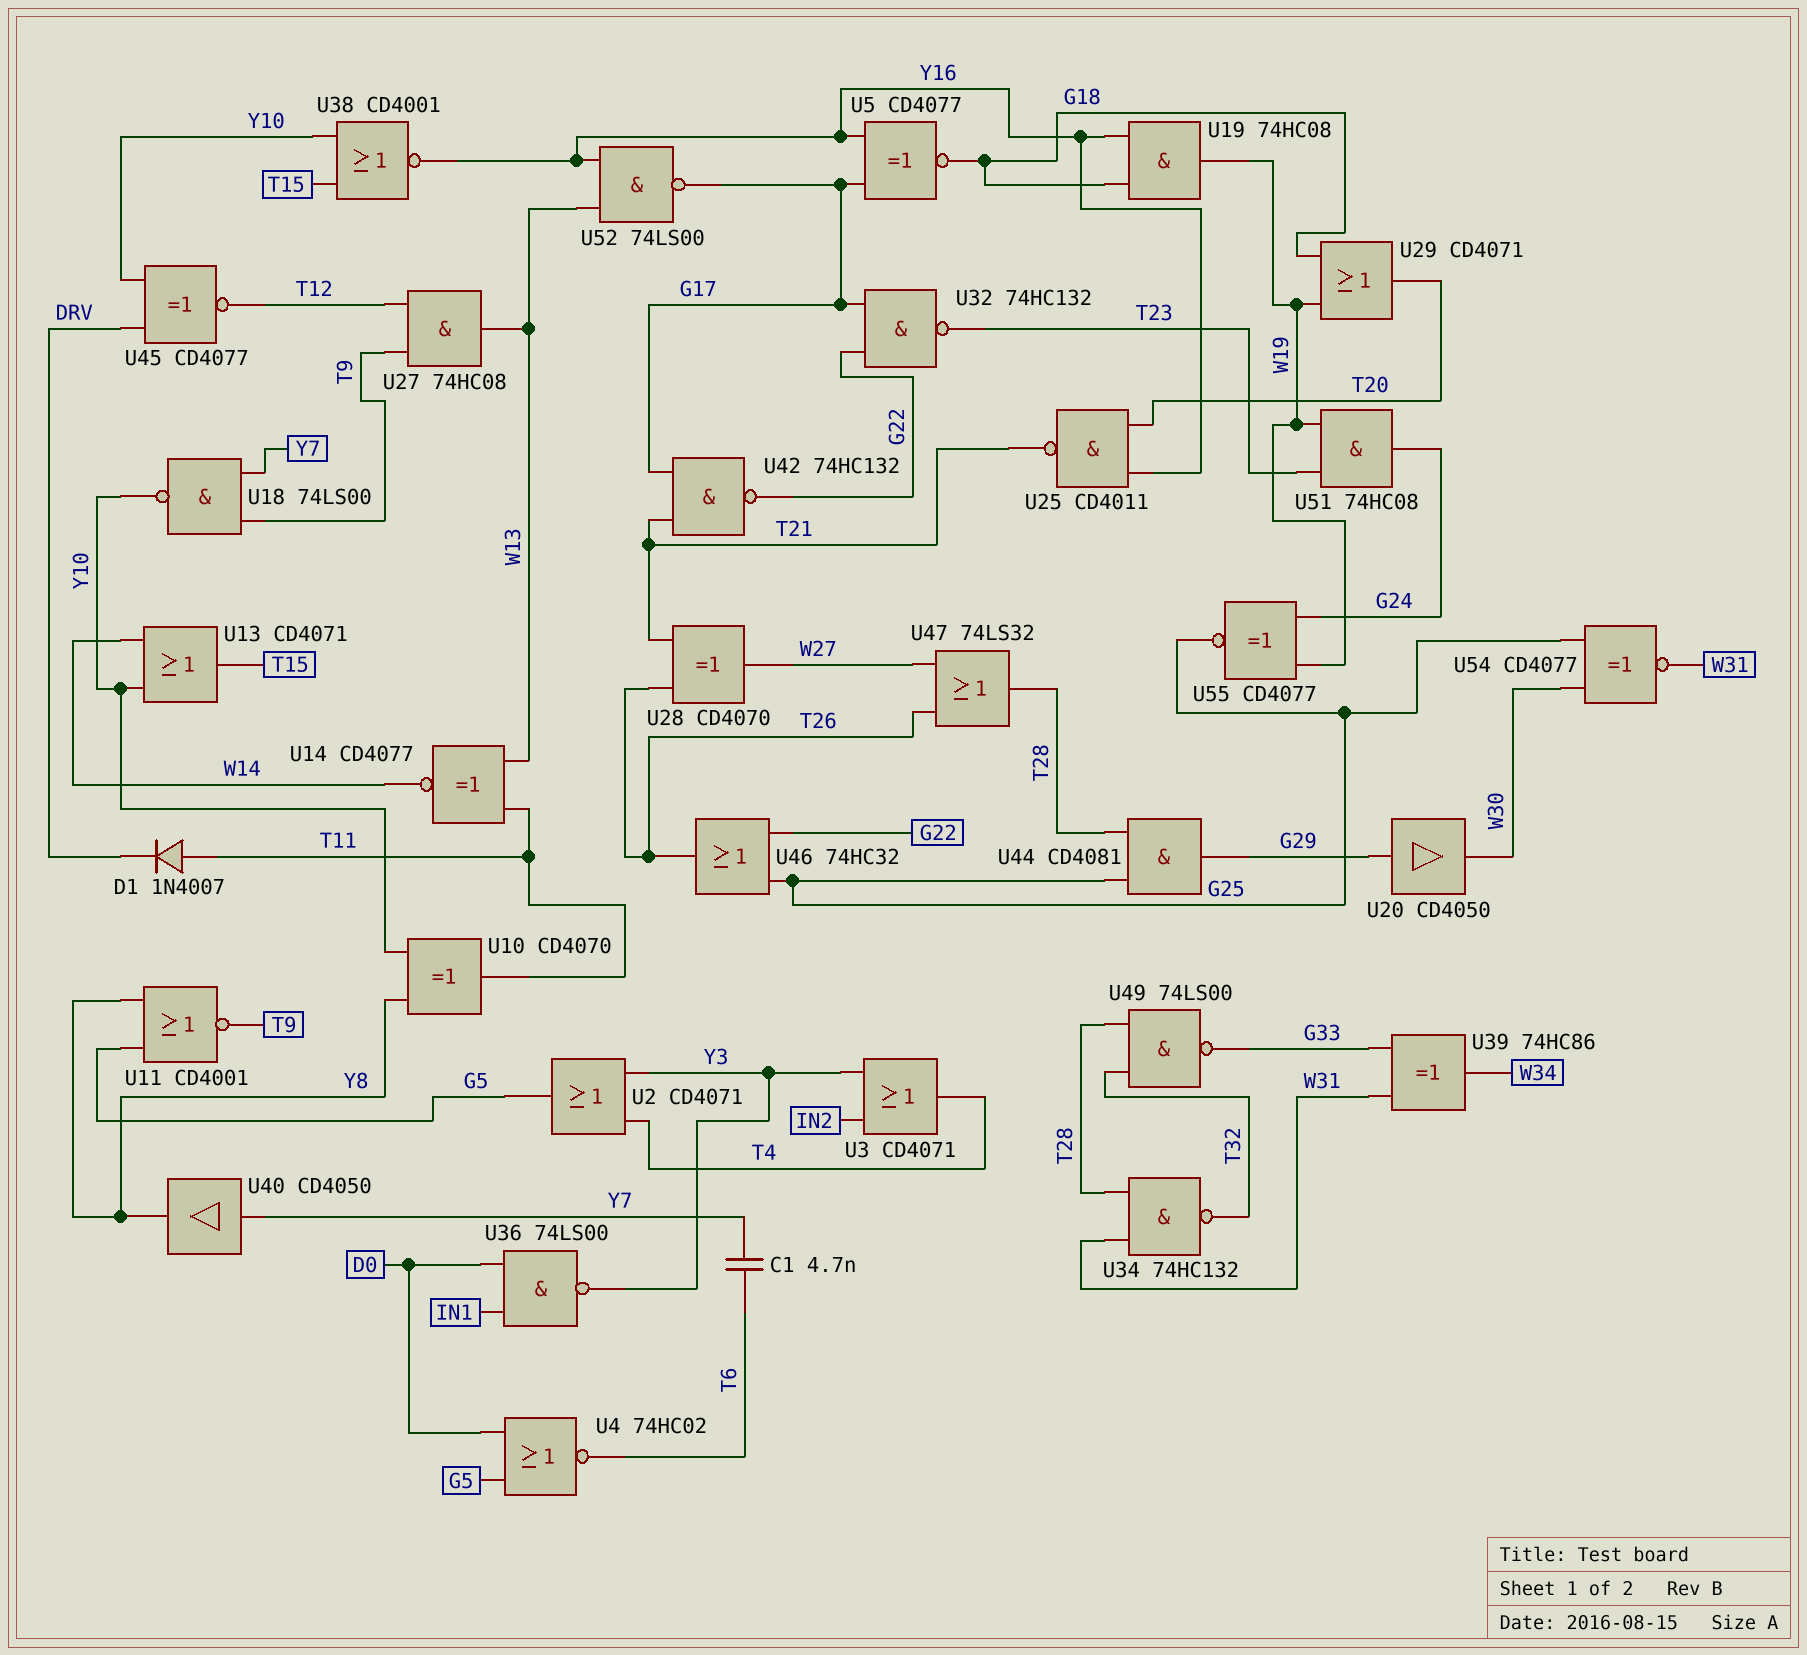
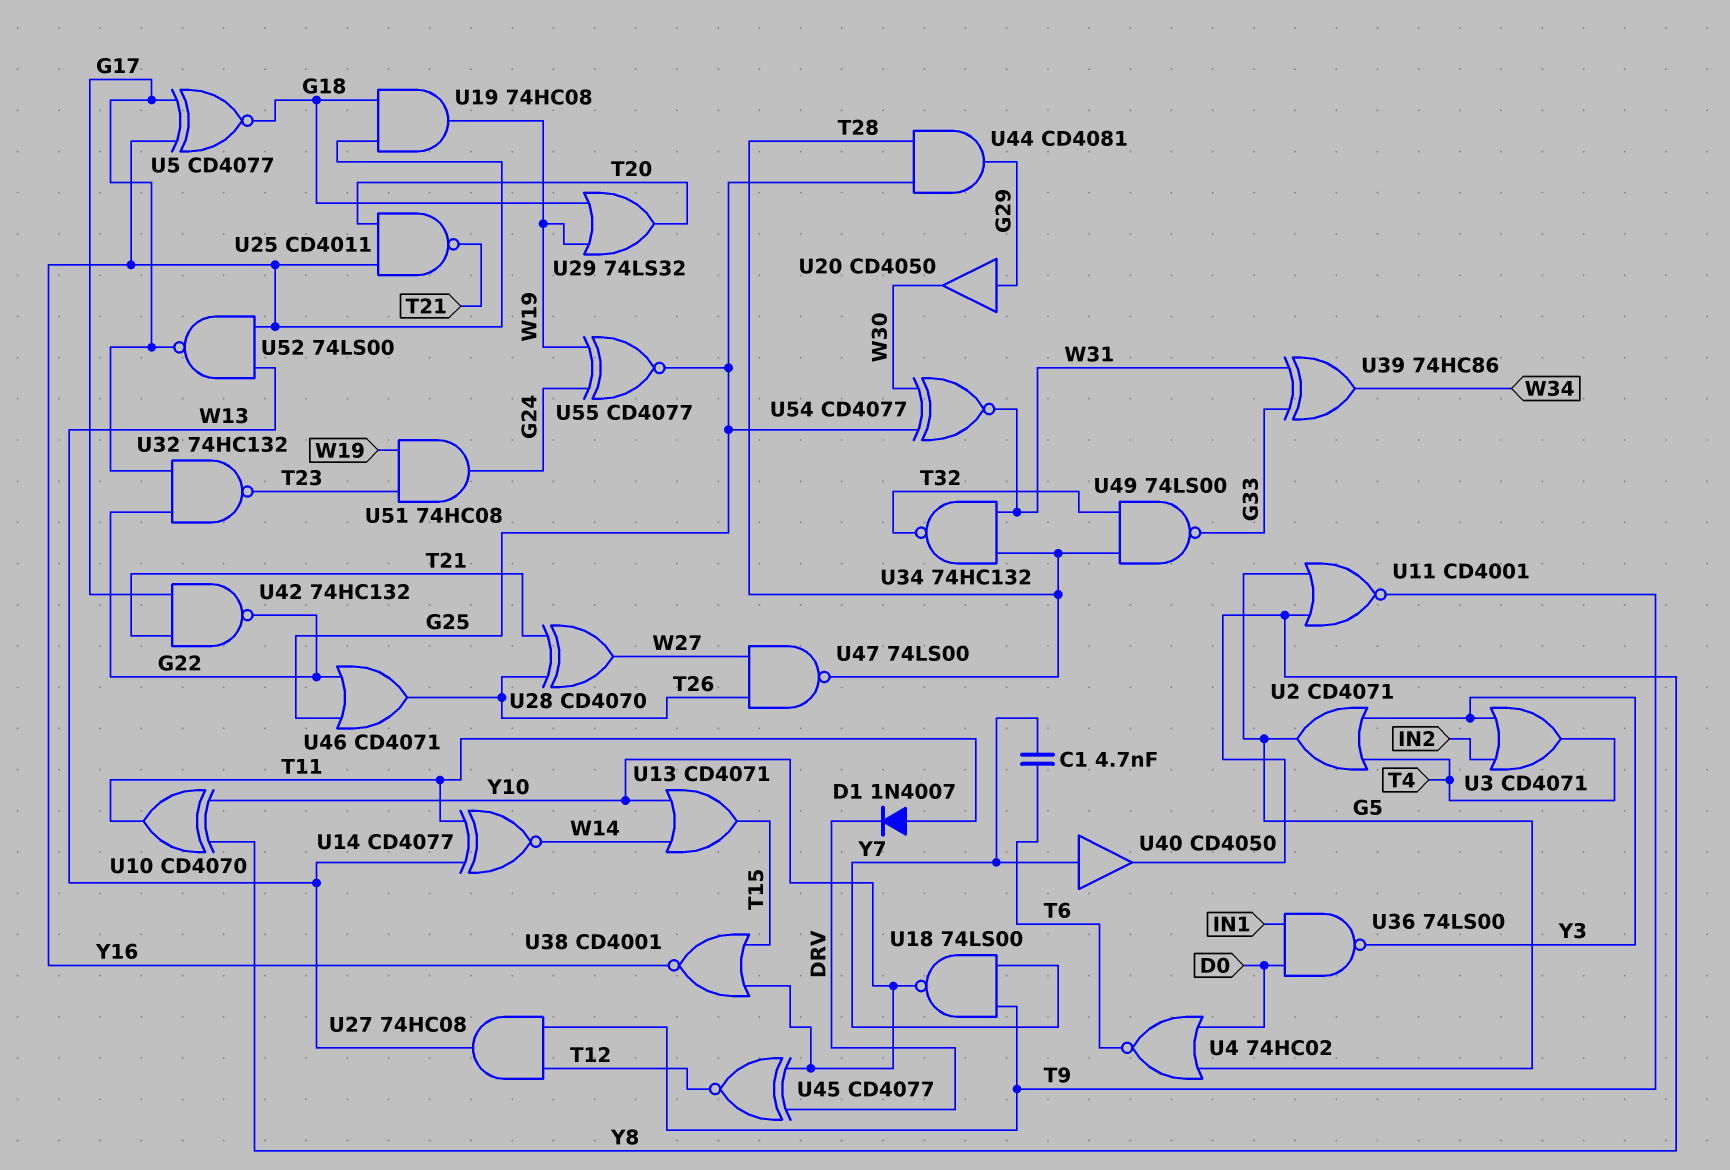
U29: OR CD4071 (in G18, in W19, out T20) -> OR 74LS32 (in G18, in W19, out T20)
U46: OR 74HC32 (in G22, in G25, out T26) -> OR CD4071 (in G22, in G25, out T26)
U47: OR 74LS32 (in T26, in W27, out T28) -> NAND 74LS00 (in T26, in W27, out T28)

